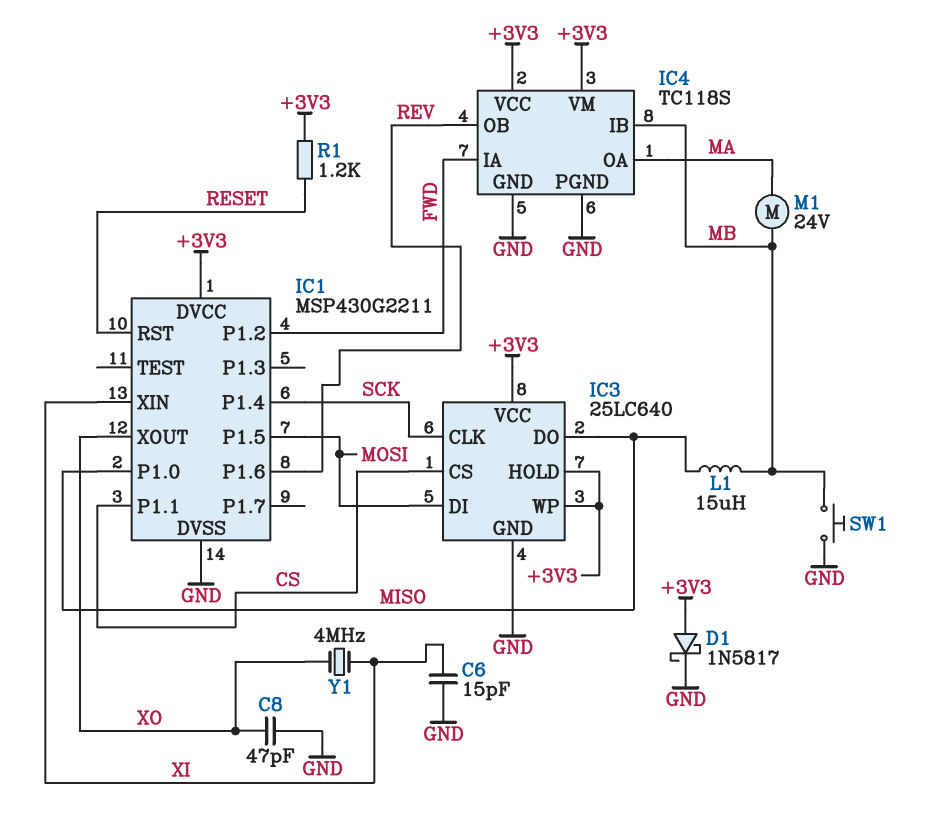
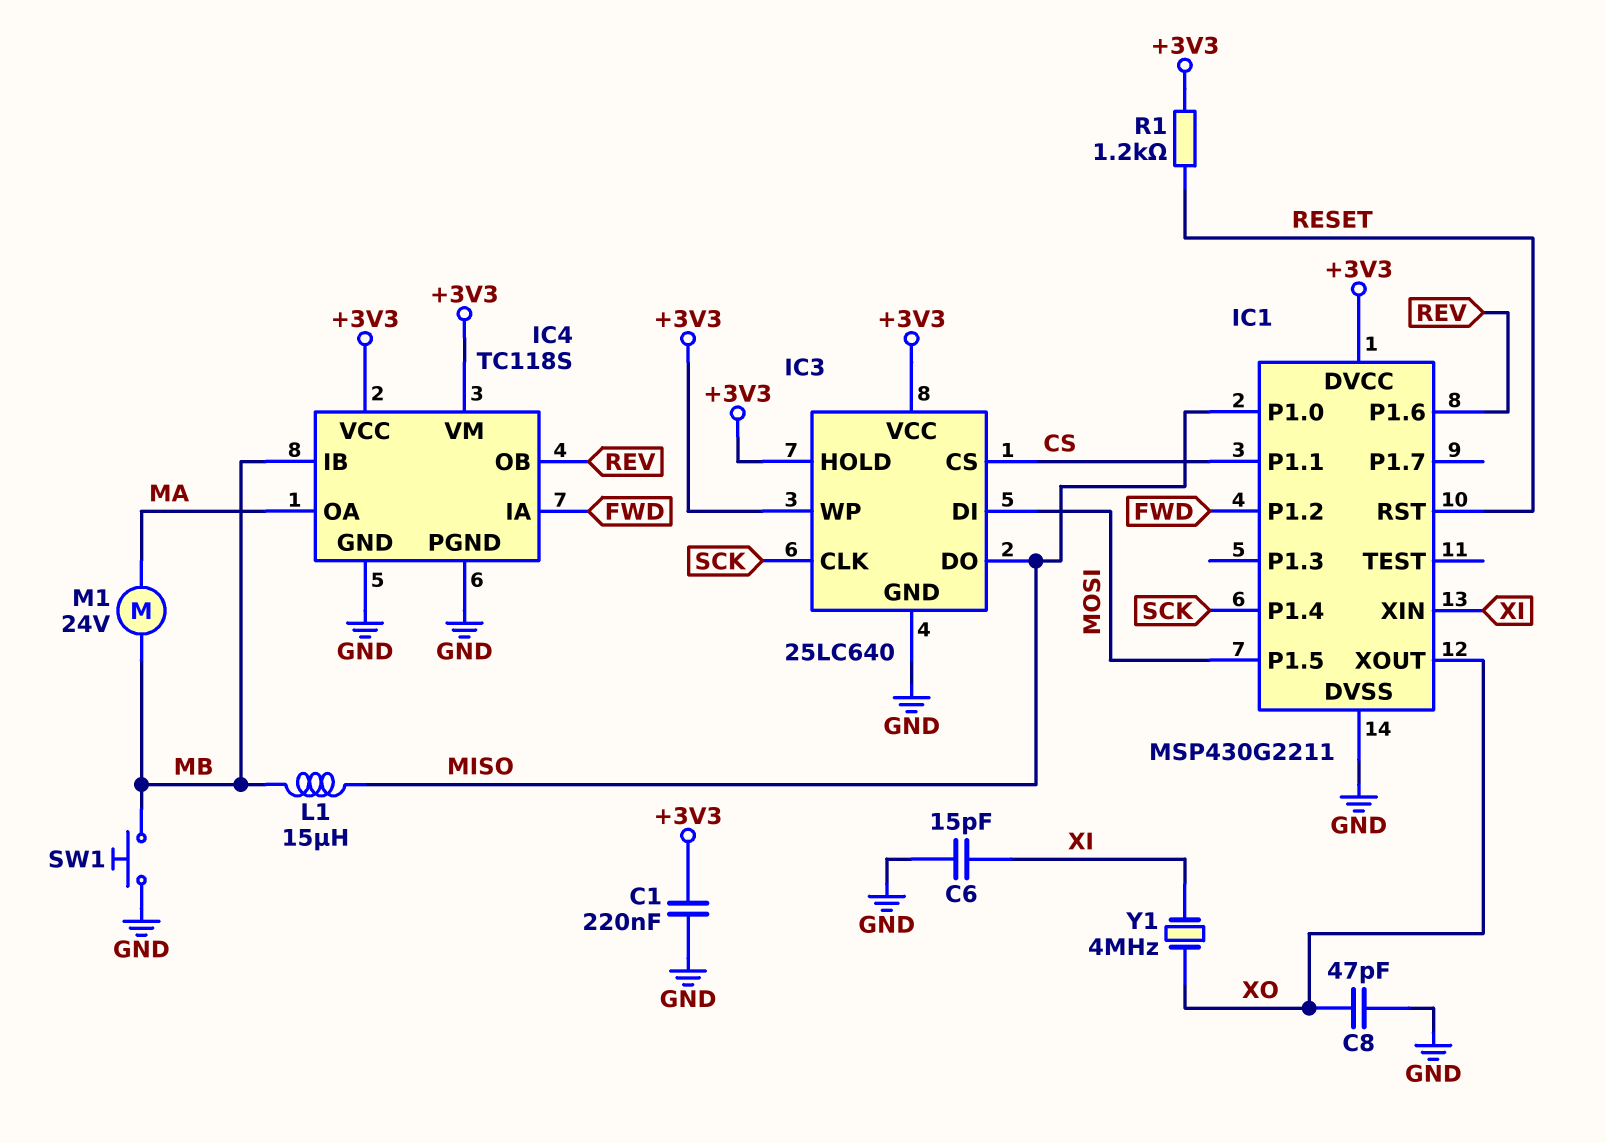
C1: none -> 220nF (+3V3, GND)
D1: schottky 1N5817 (A +3V3, K GND) -> none

